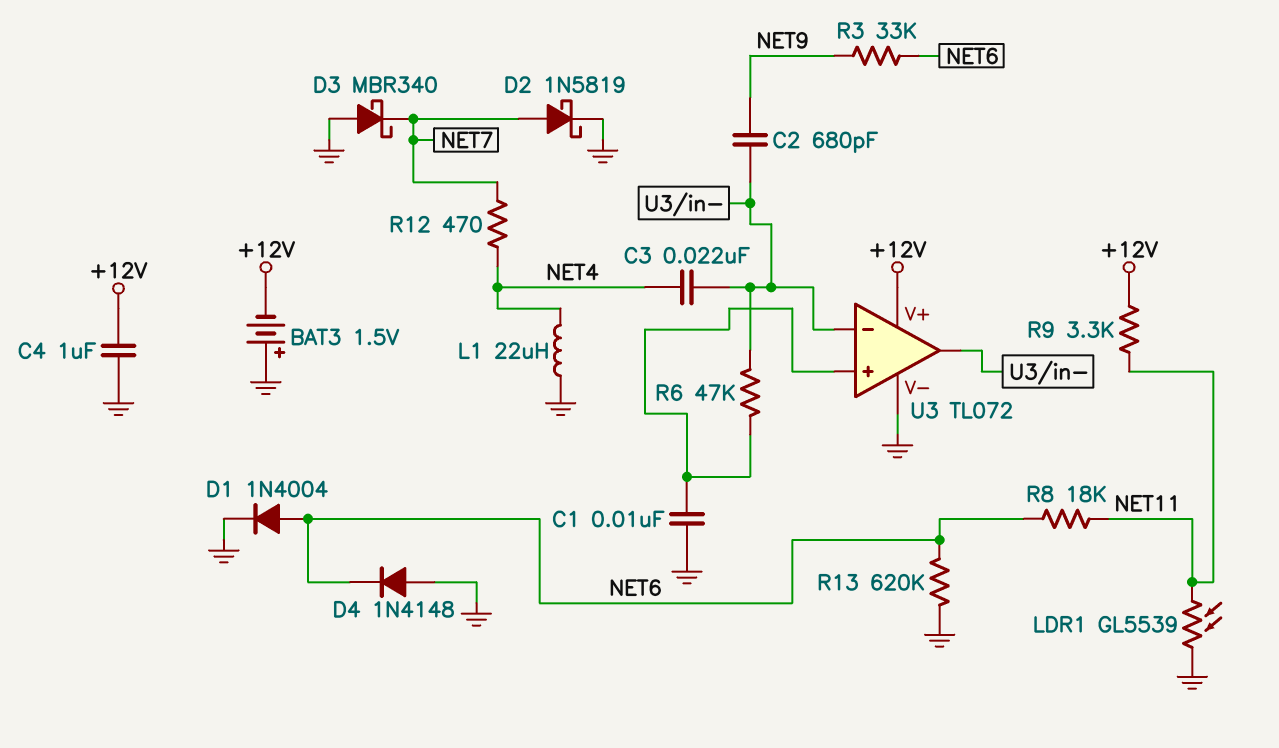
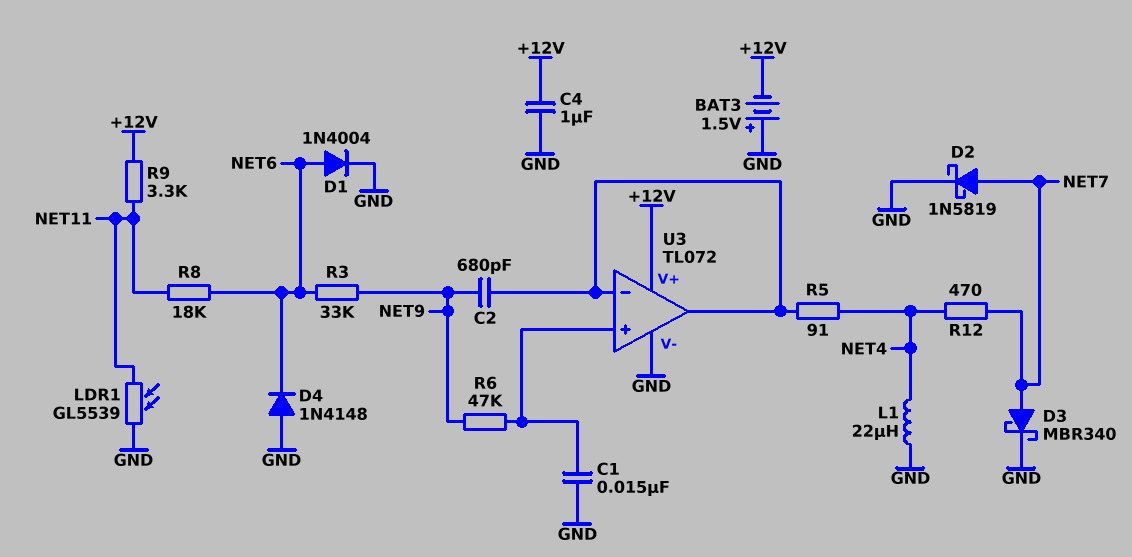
C1: 10nF (GND, U3/in+) -> 15nF (GND, U3/in+)
C3: 22nF (NET4, U3/in-) -> none
D3: schottky MBR340 (A GND, K NET7) -> schottky MBR340 (A NET7, K GND)
R5: none -> 91 (NET4, U3/in-)
R6: 47k (U3/in+, U3/in-) -> 47k (NET9, U3/in+)
R13: 620k (GND, NET6) -> none

